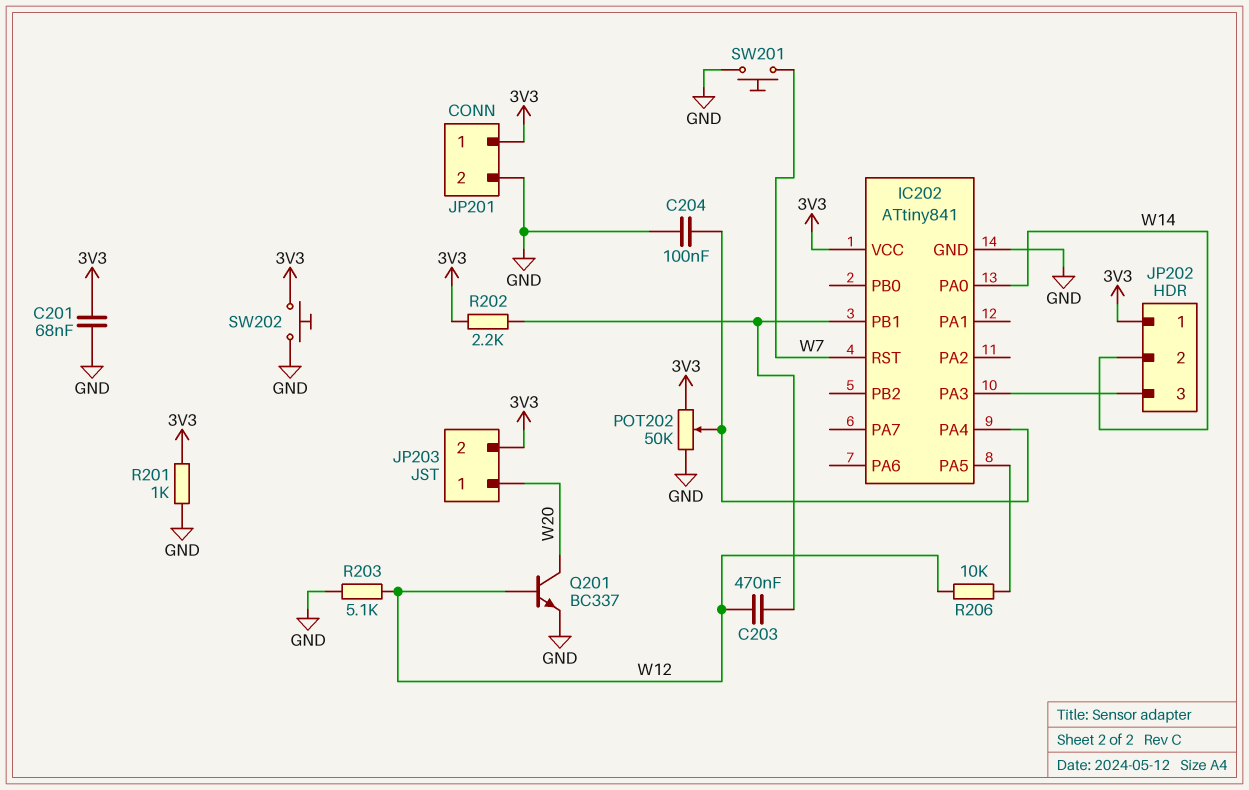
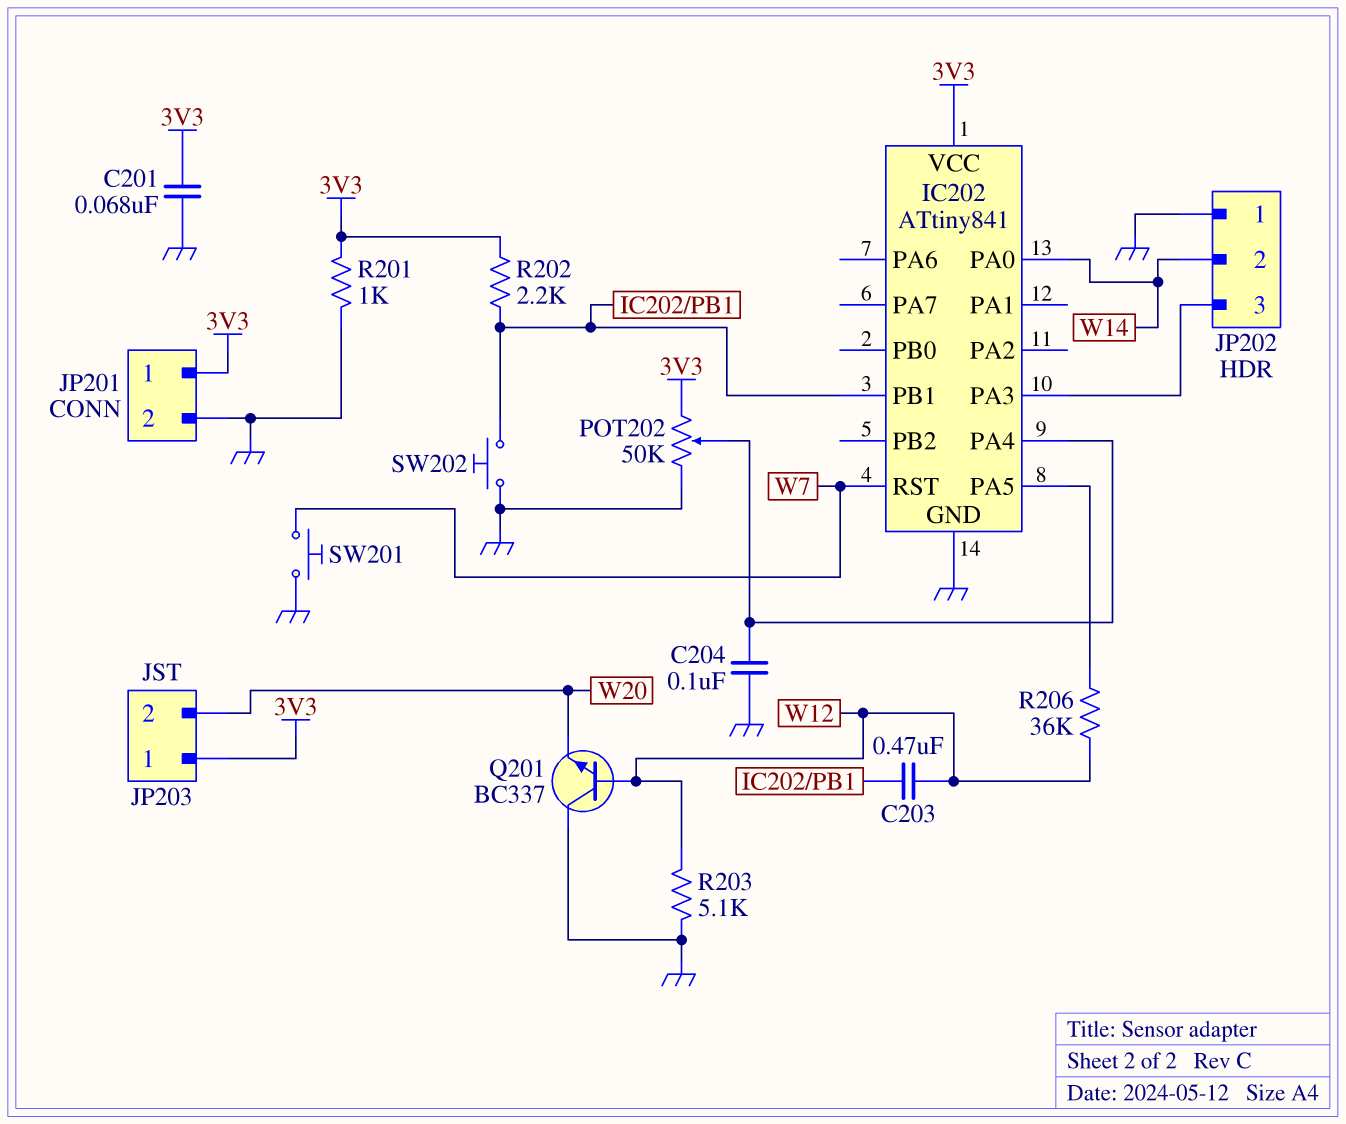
JP202 pin 1: 3V3 -> GND
JP203 pin 1: W20 -> 3V3
JP203 pin 2: 3V3 -> W20
Q201: NPN BC337 (B W12, C W20, E GND) -> NPN BC337 (B W12, C GND, E W20)
R206: 10k (IC202/PA5, W12) -> 36k (IC202/PA5, W12)
SW202: button (3V3, GND) -> button (GND, IC202/PB1)

